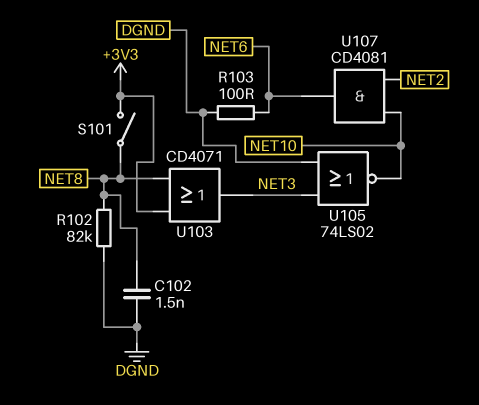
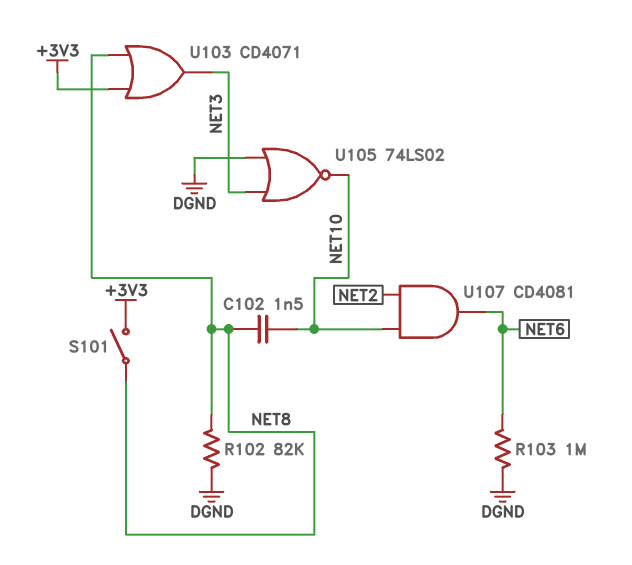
C102: 1.5nF (DGND, NET8) -> 1.5nF (NET8, NET10)
R103: 100 (DGND, NET6) -> 1M (DGND, NET6)

